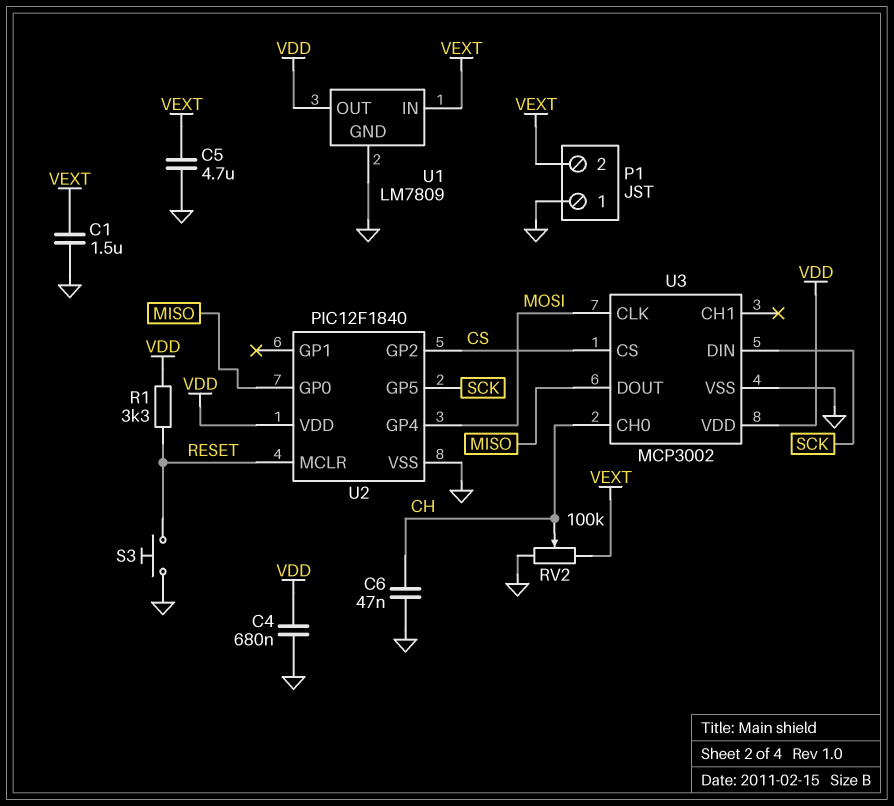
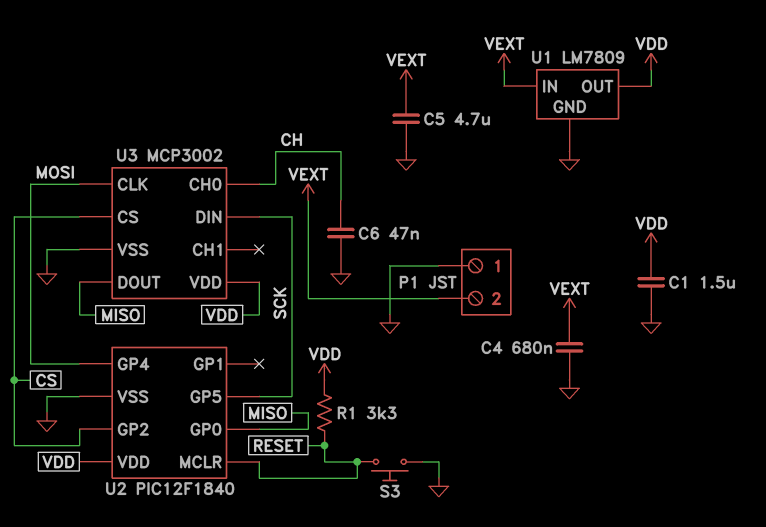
C1: 1.5uF (GND, VEXT) -> 1.5uF (GND, VDD)
C4: 680nF (GND, VDD) -> 680nF (GND, VEXT)
RV2: 100k (GND, VEXT, wiper CH) -> none

